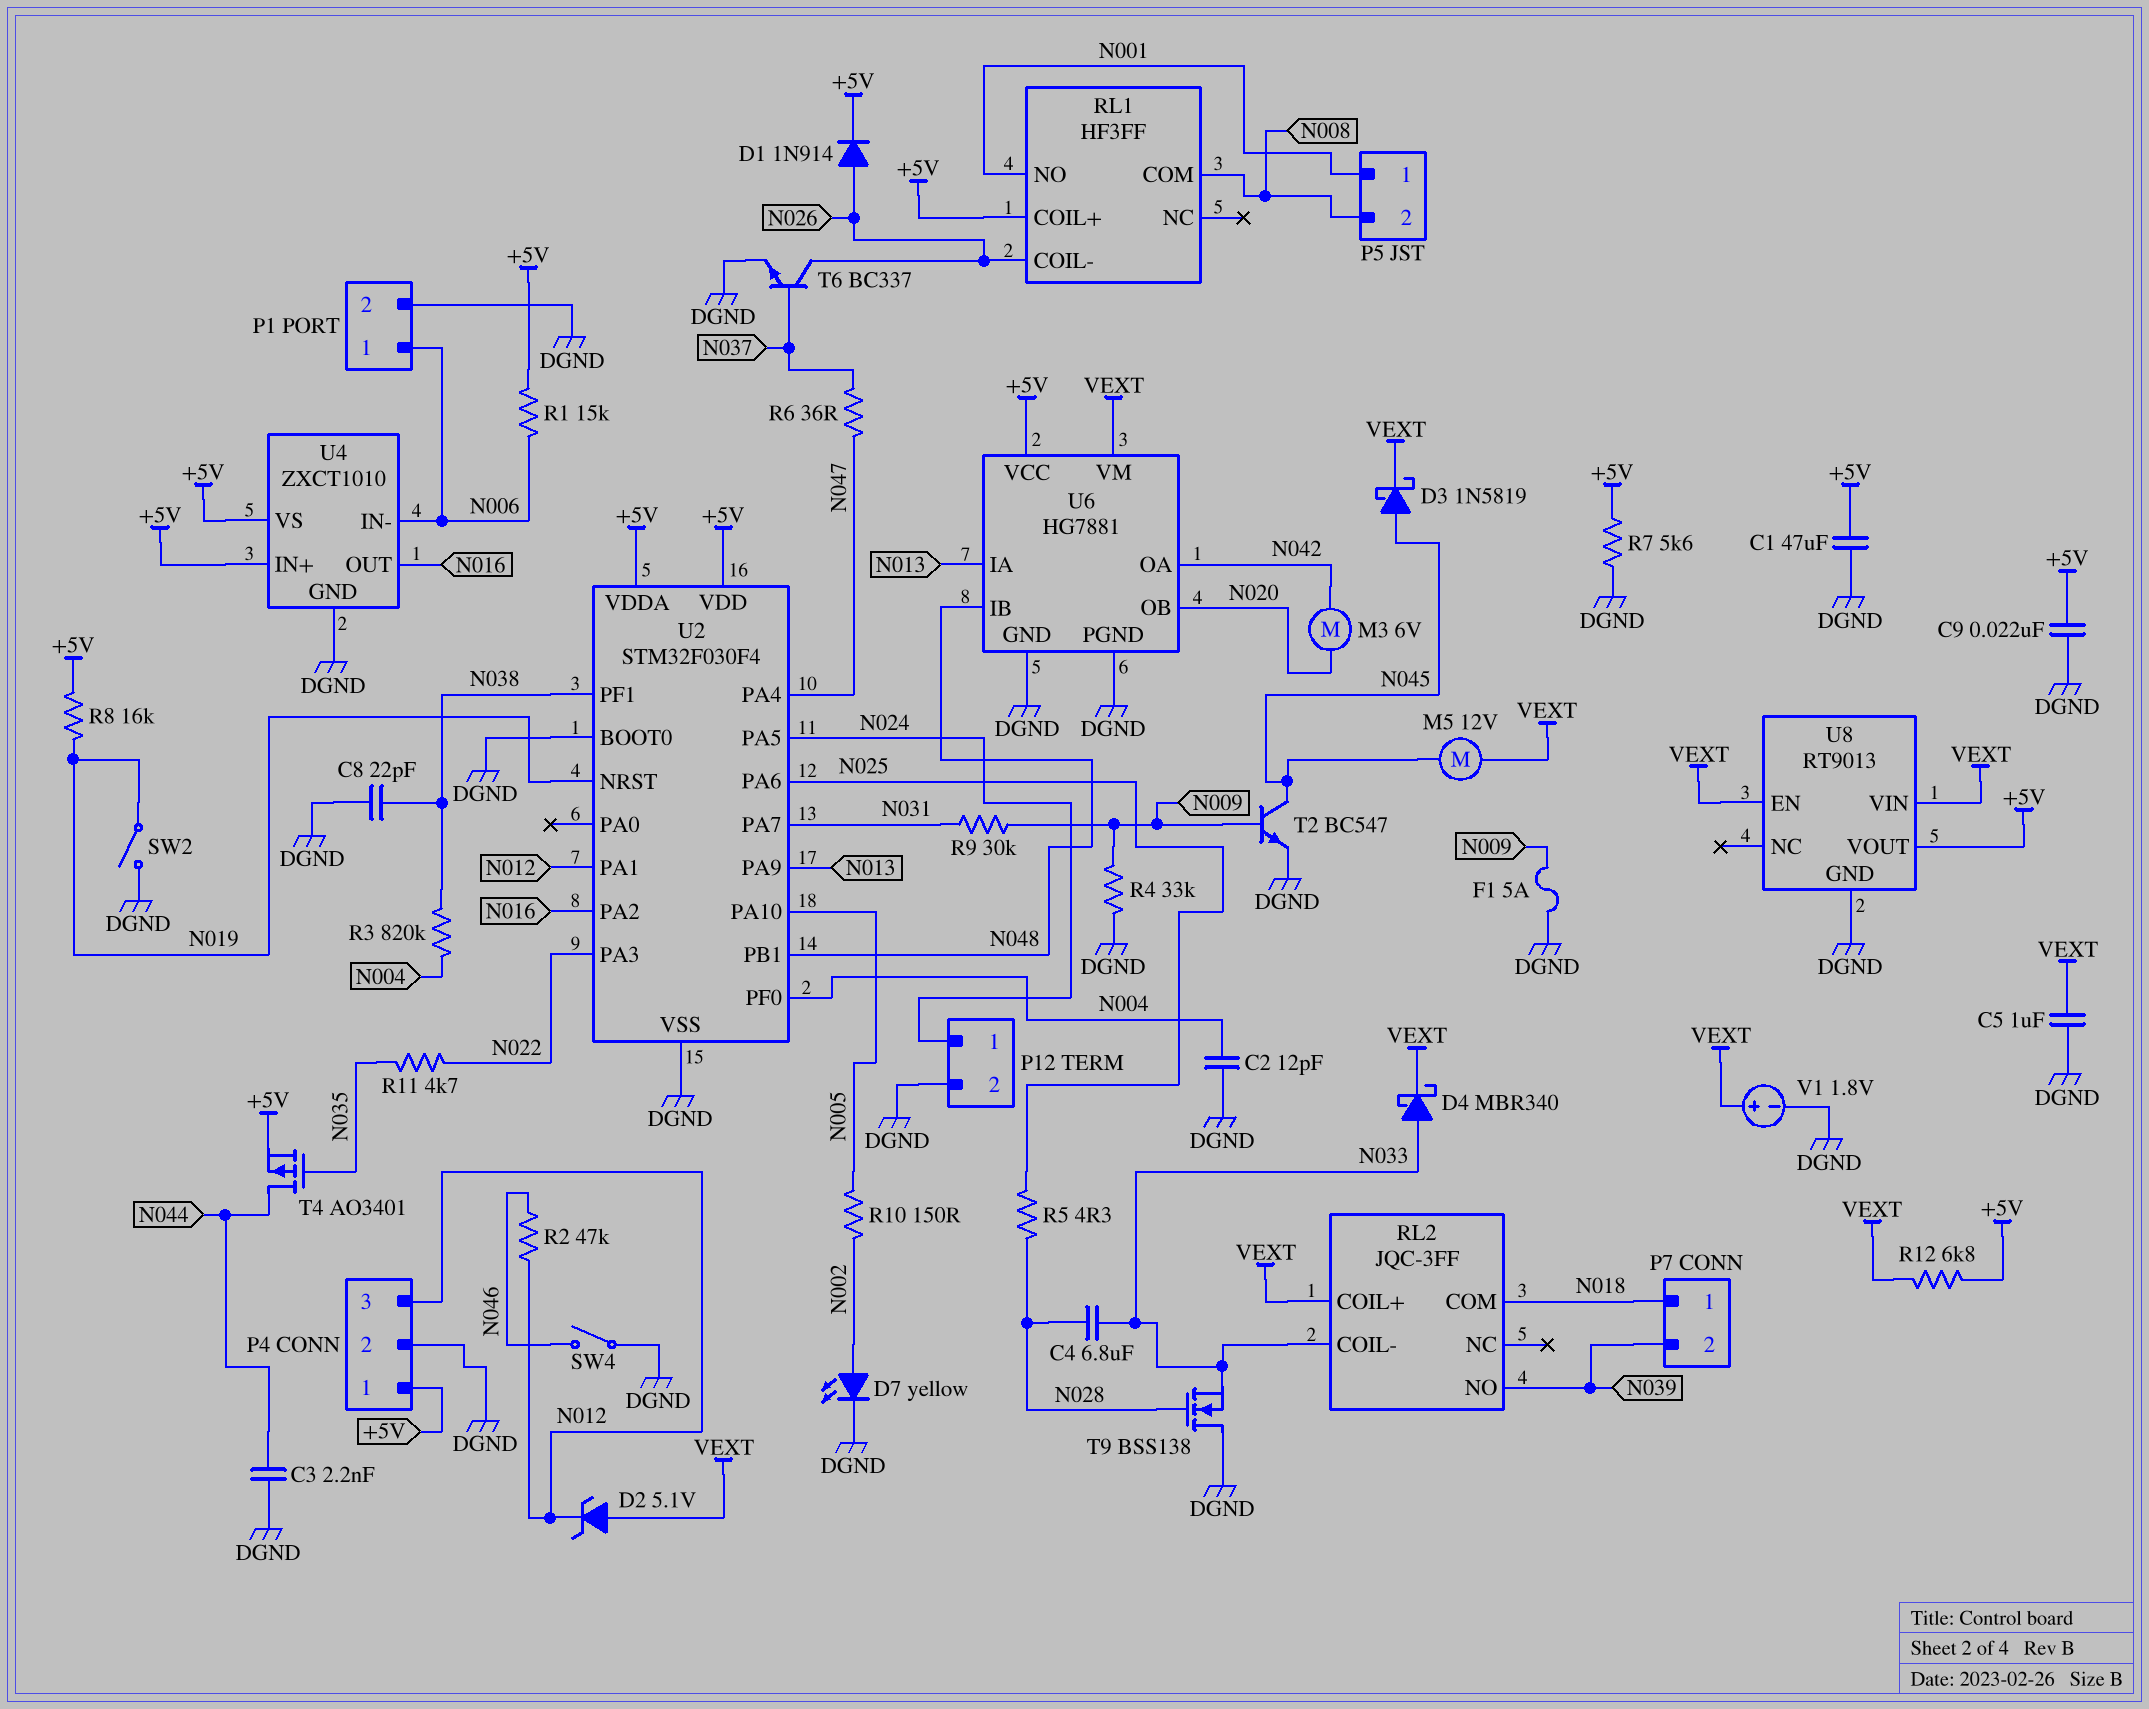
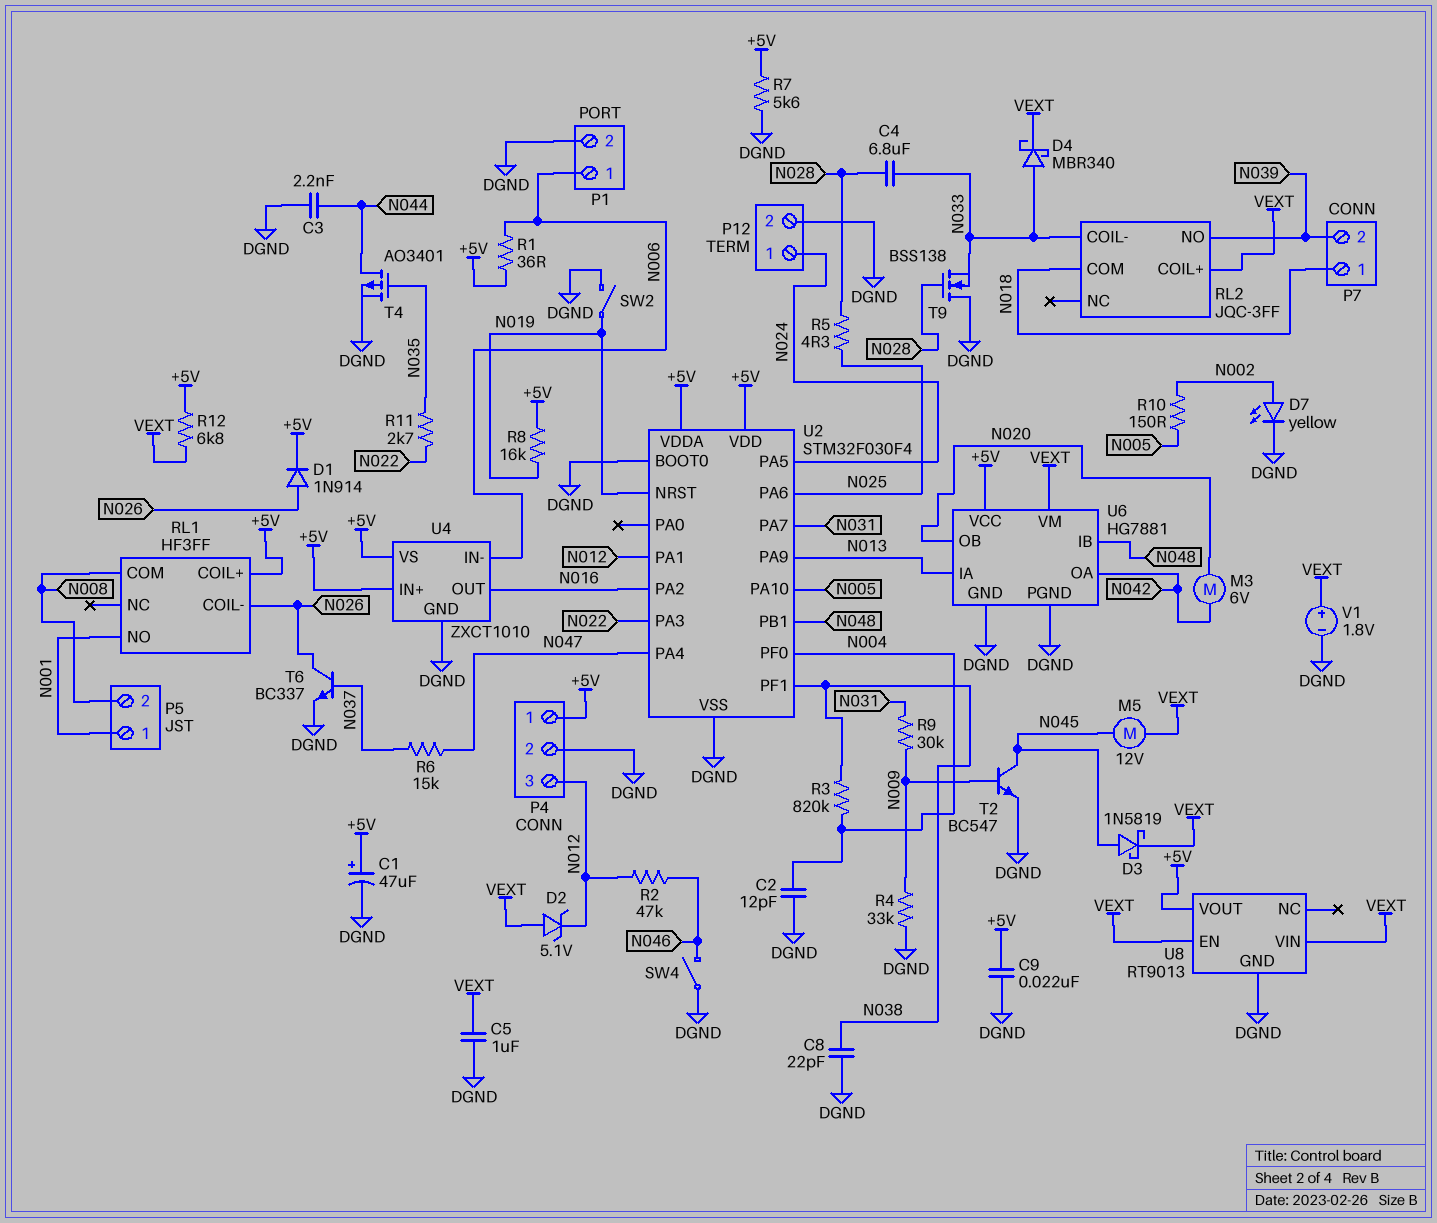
C1: 47uF (+5V, DGND) -> 47uF (plus +5V, minus DGND)
F1: 5A (DGND, N009) -> none
R1: 15k (+5V, N006) -> 36 (+5V, N006)
R6: 36 (N037, N047) -> 15k (N037, N047)
R11: 4.7k (N022, N035) -> 2.7k (N022, N035)
T4: PMOS AO3401 (G N035, D N044, S +5V) -> PMOS AO3401 (G N035, D N044, S DGND)

